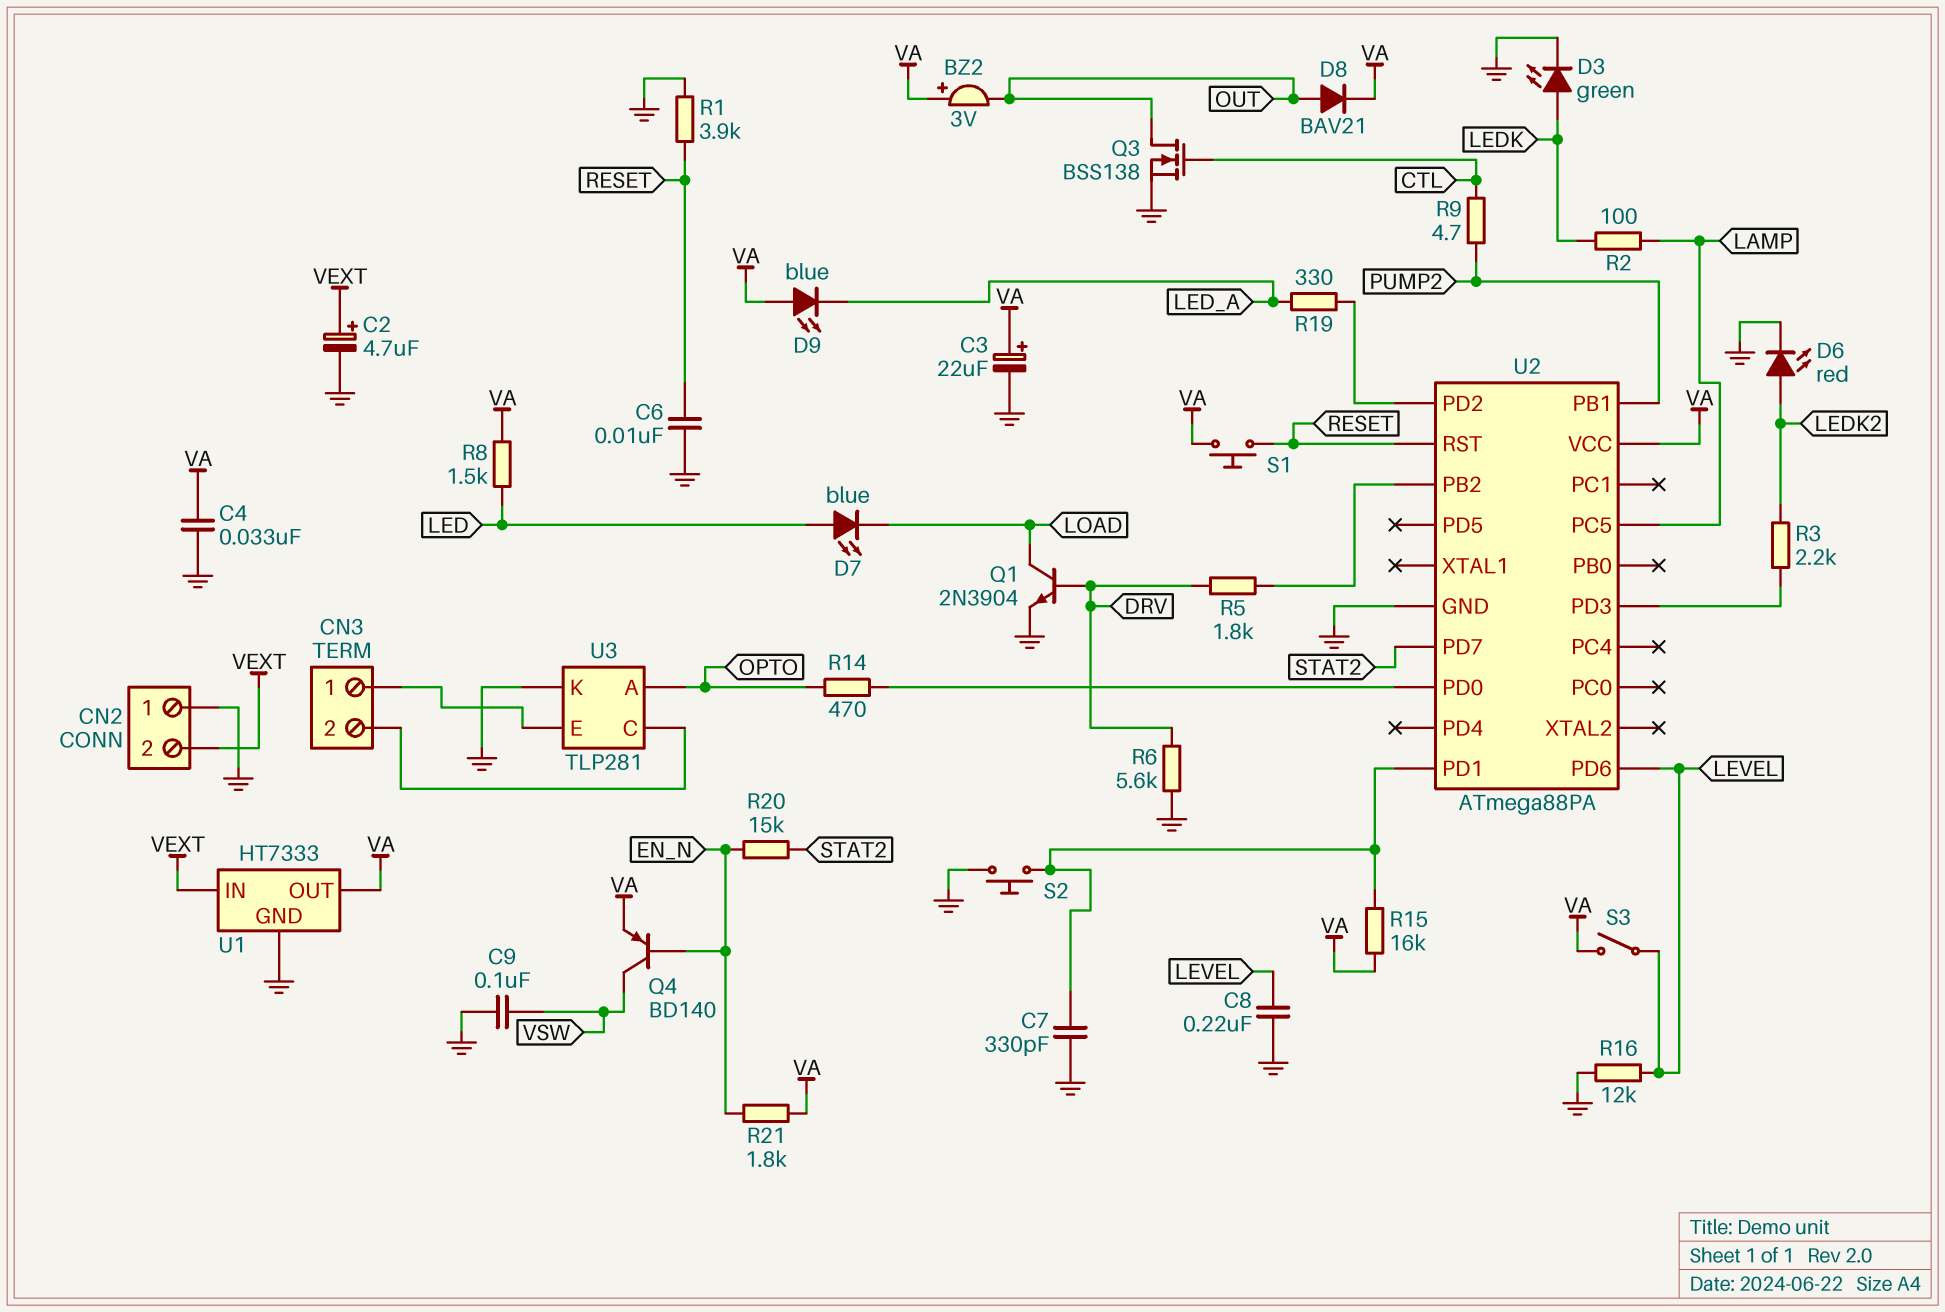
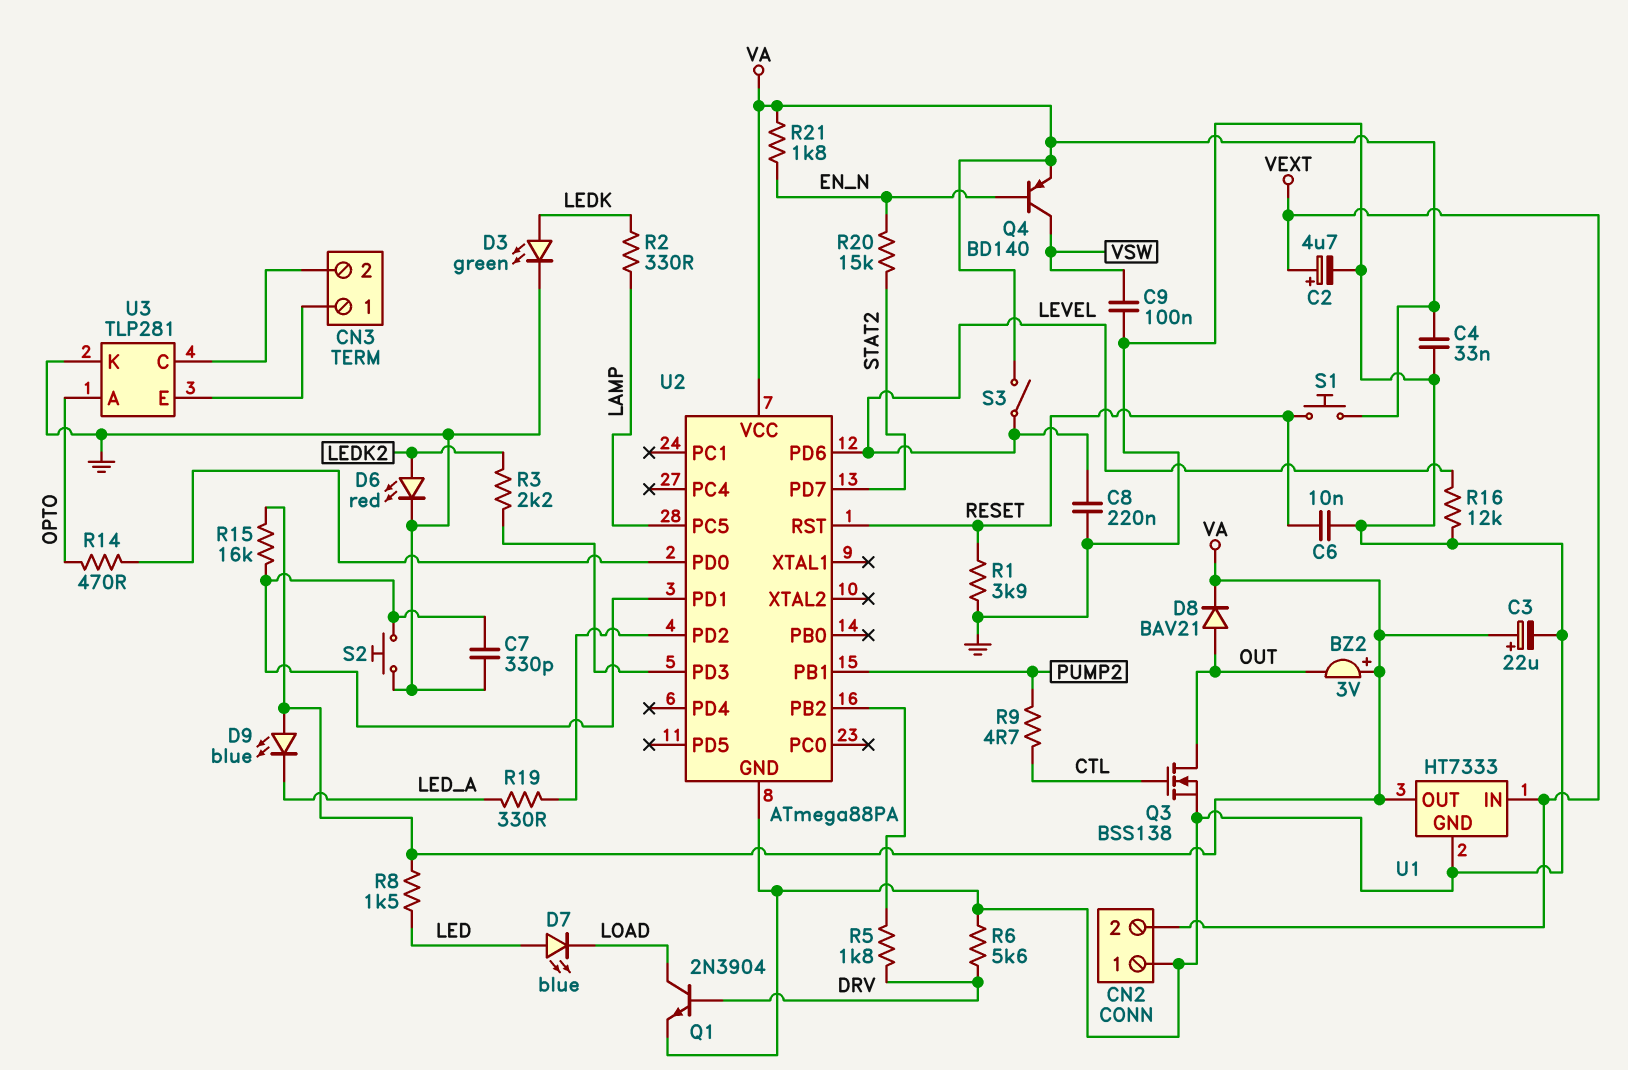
R2: 100 (LAMP, LEDK) -> 330 (LAMP, LEDK)

